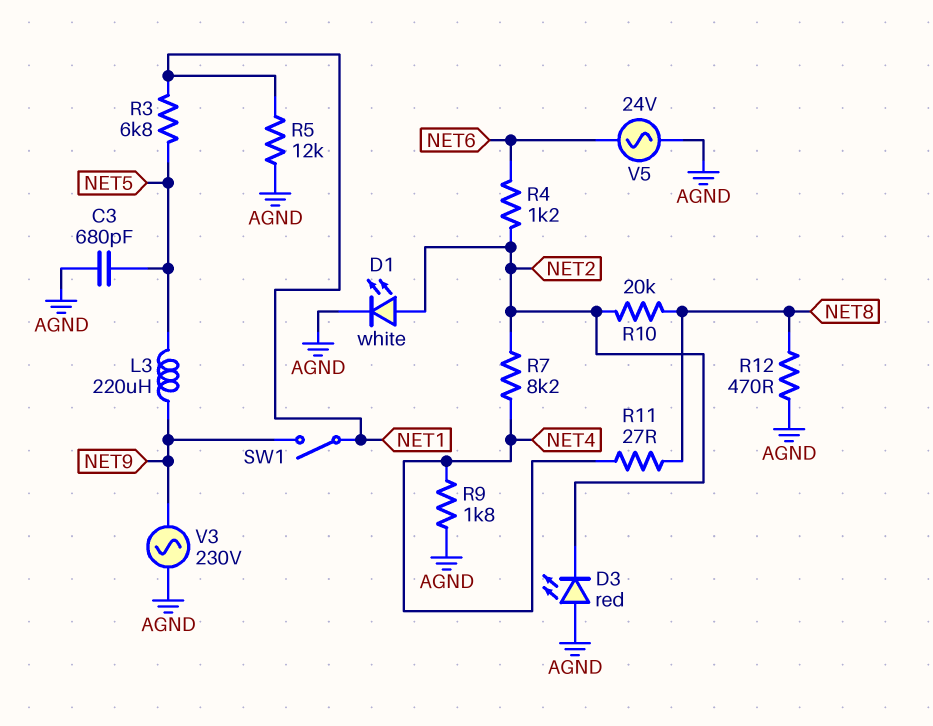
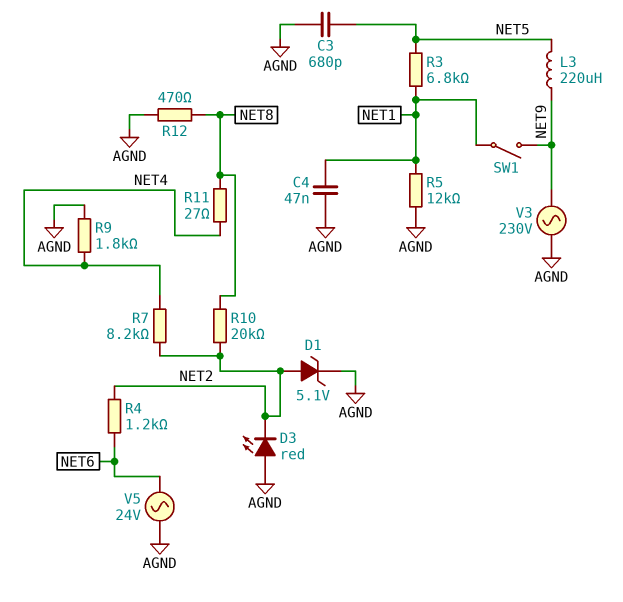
C4: none -> 47nF (AGND, NET1)
D1: LED white (A NET2, K AGND) -> zener 5.1V (A NET2, K AGND)

